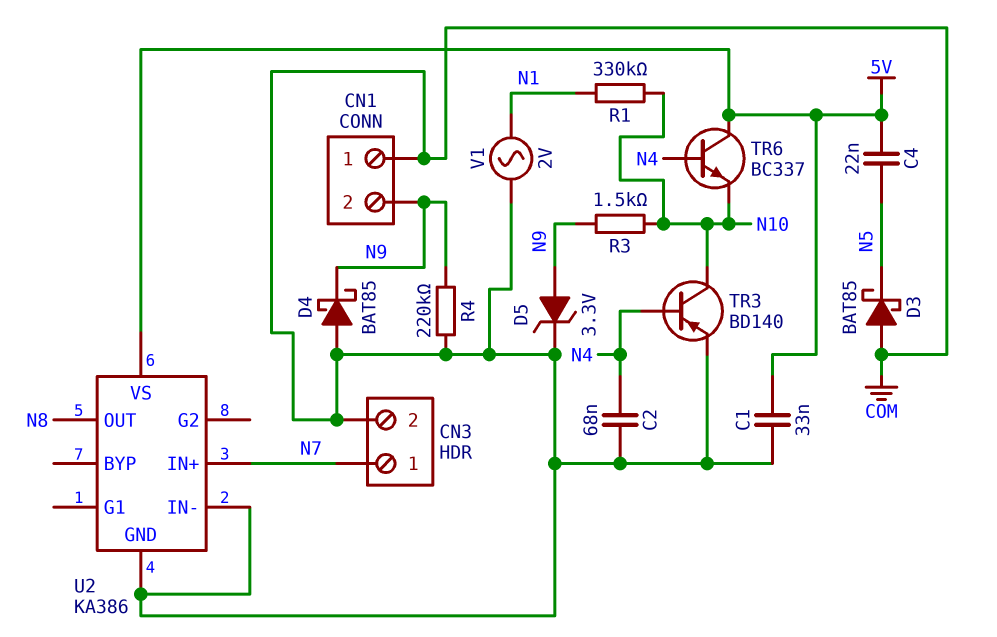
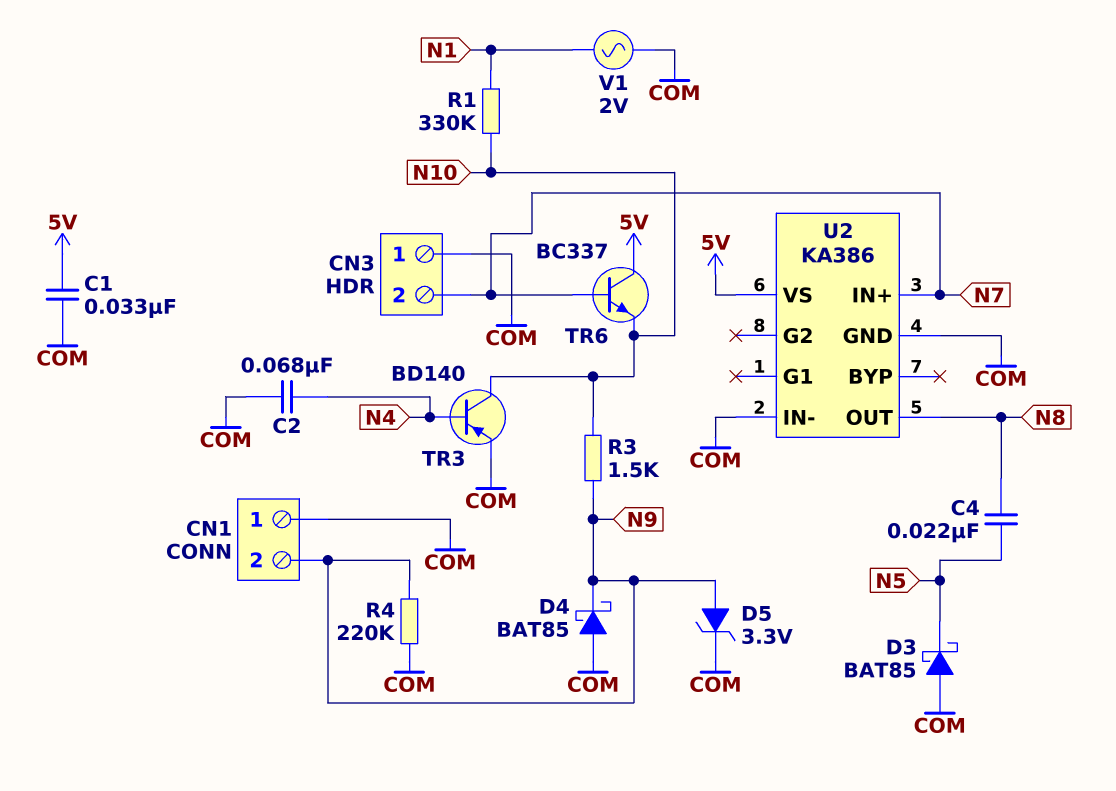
C4: 22nF (5V, N5) -> 22nF (N5, N8)
CN3 pin 1: N7 -> COM
CN3 pin 2: COM -> N7
TR6: NPN BC337 (B N4, C 5V, E N10) -> NPN BC337 (B N7, C 5V, E N10)

